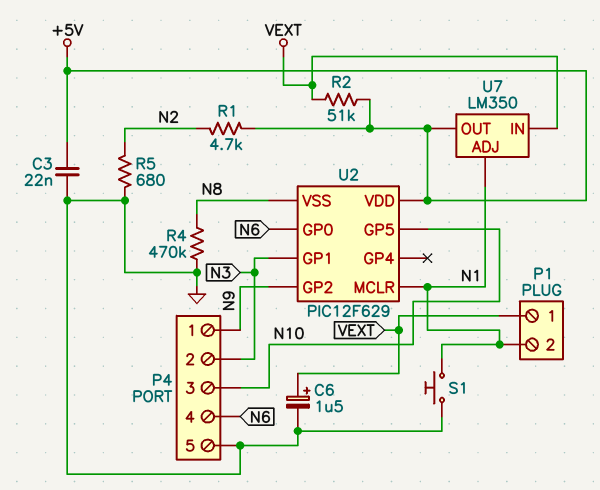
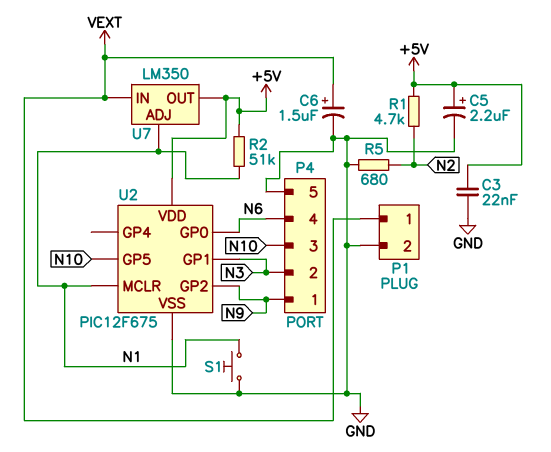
C5: none -> 2.2uF (plus +5V, minus GND)
P1 pin 2: N1 -> GND
R2: 51k (+5V, VEXT) -> 51k (+5V, N1)
R4: 470k (GND, N8) -> none
U2: PIC12F629 -> PIC12F675
U2 pin VSS: N8 -> GND

